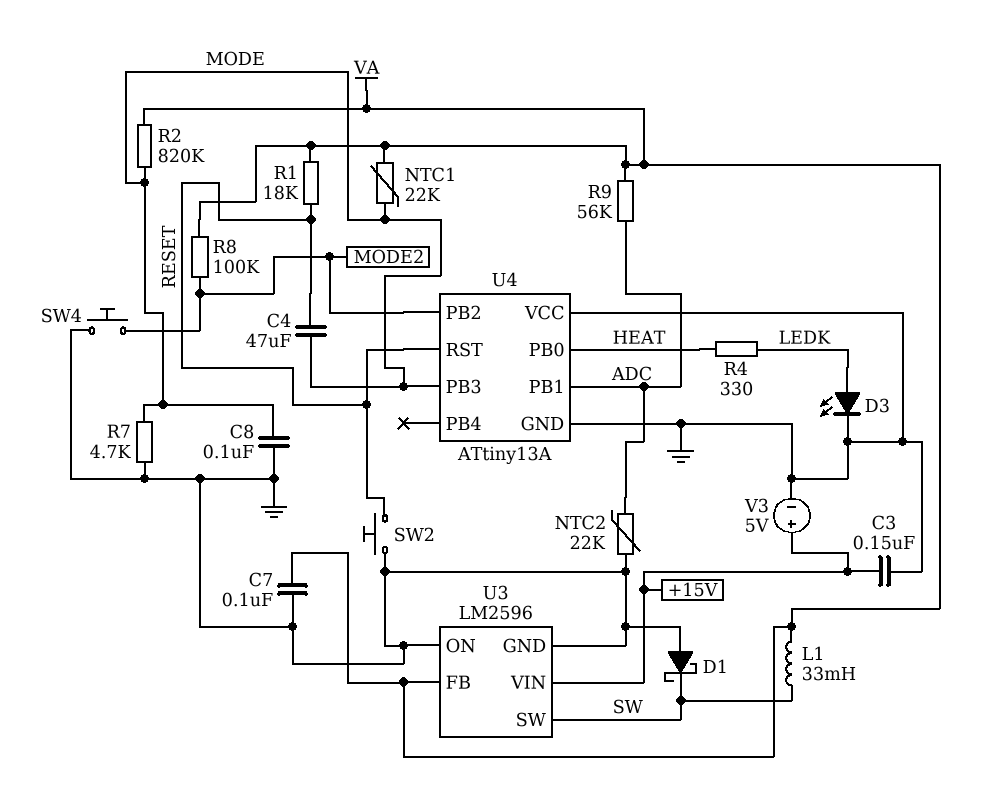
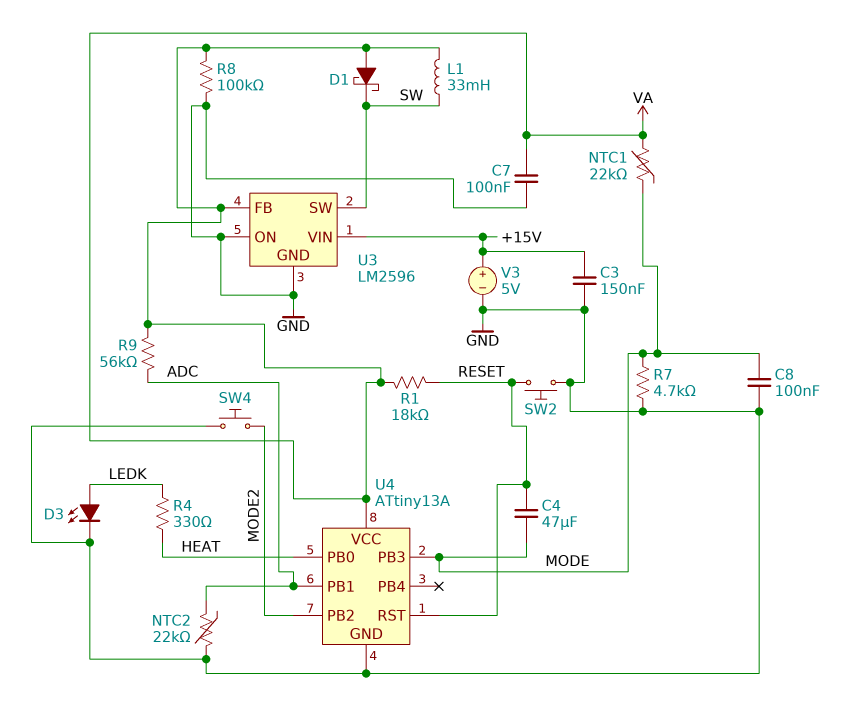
D1: schottky (A GND, K SW) -> schottky (A VA, K SW)
R2: 820k (MODE, VA) -> none
R8: 100k (MODE2, VA) -> 100k (GND, VA)
U4 pin VCC: GND -> VA

